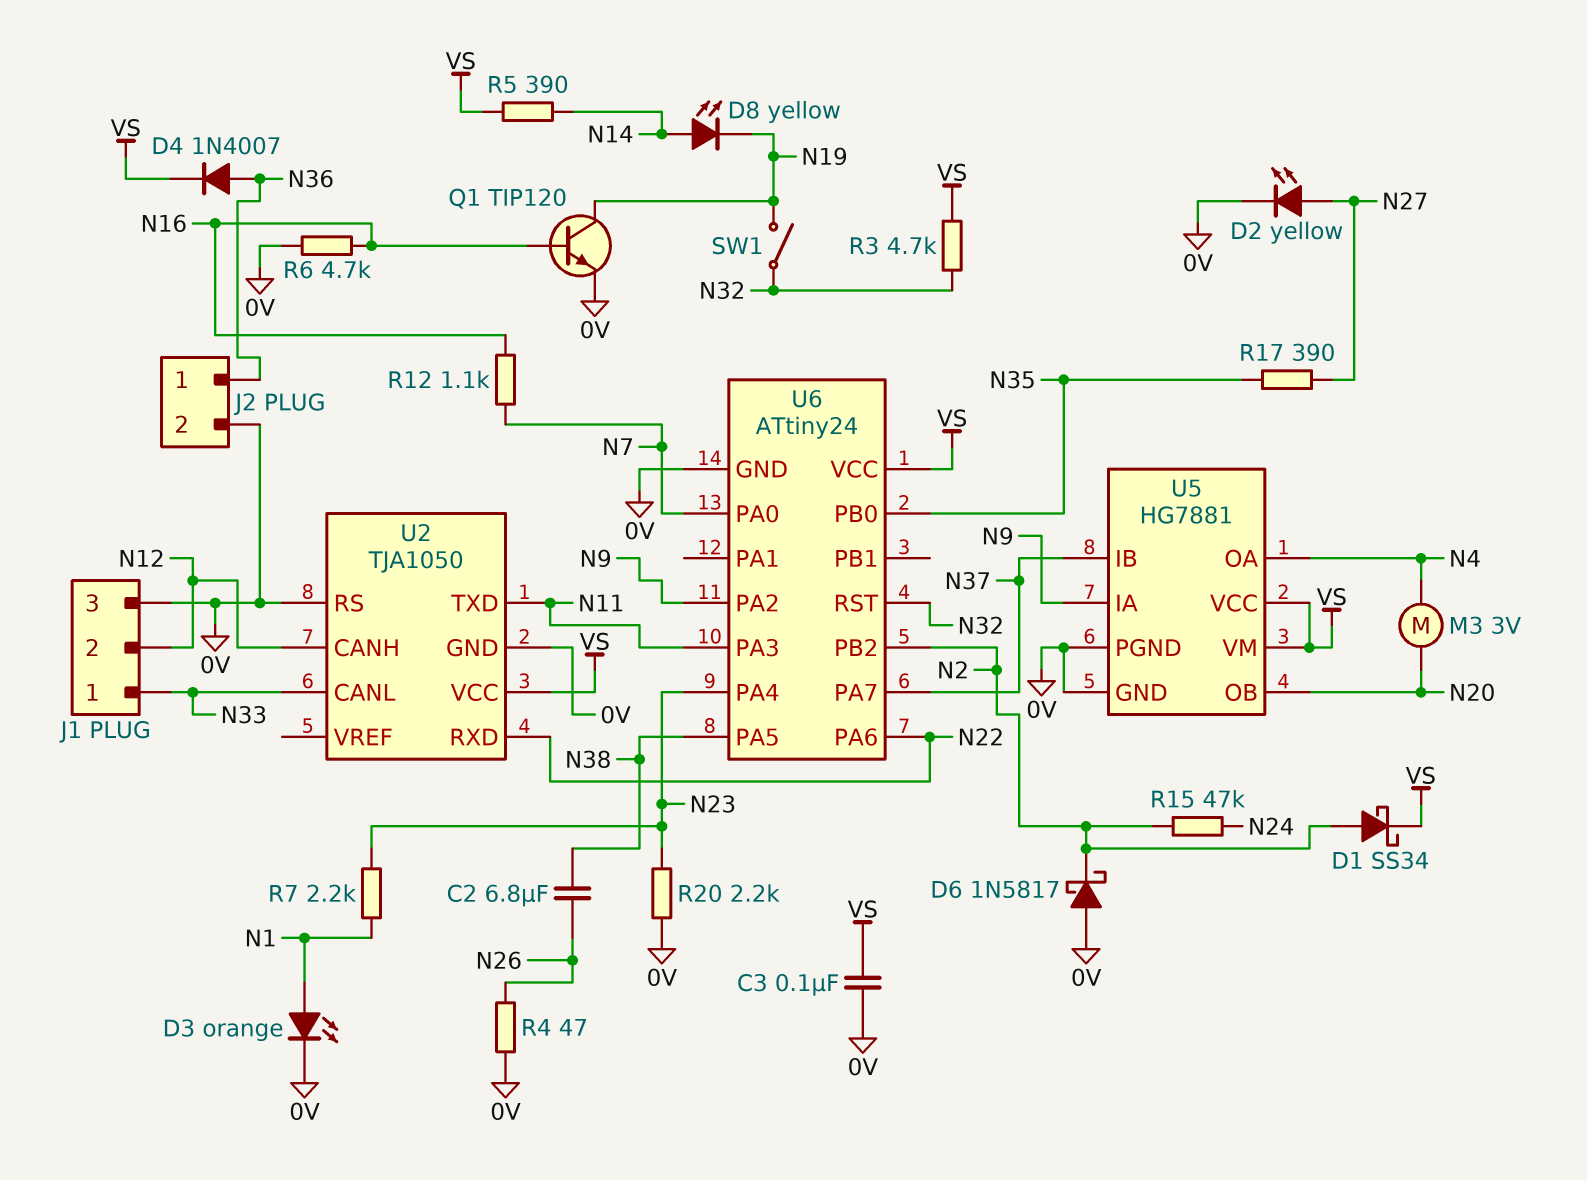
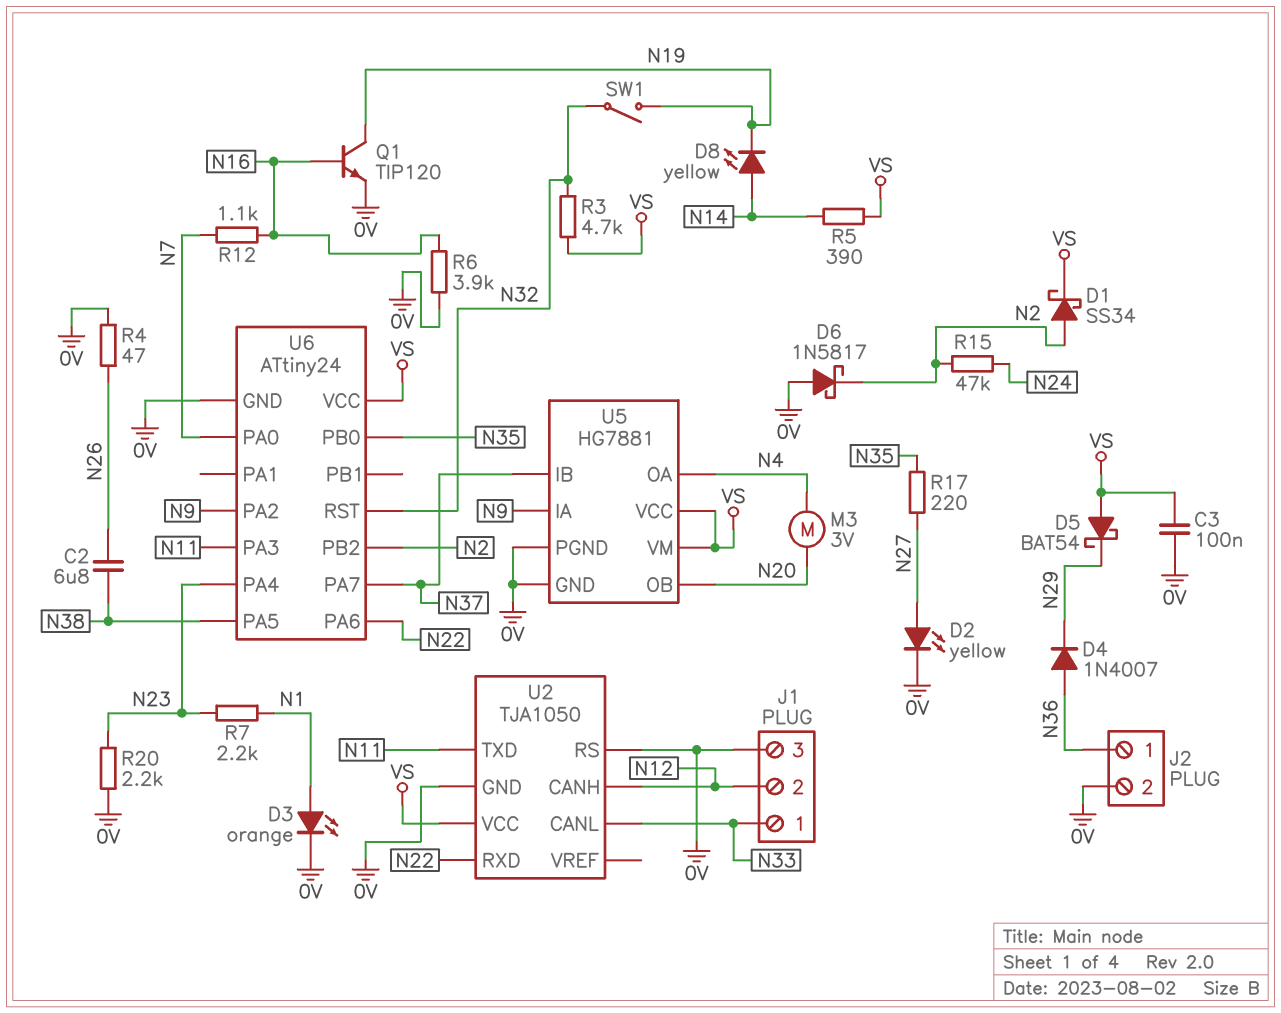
D4: diode 1N4007 (A N36, K VS) -> diode 1N4007 (A N36, K N29)
D5: none -> schottky BAT54 (A VS, K N29)
R6: 4.7k (0V, N16) -> 3.9k (0V, N16)
R17: 390 (N27, N35) -> 220 (N27, N35)

